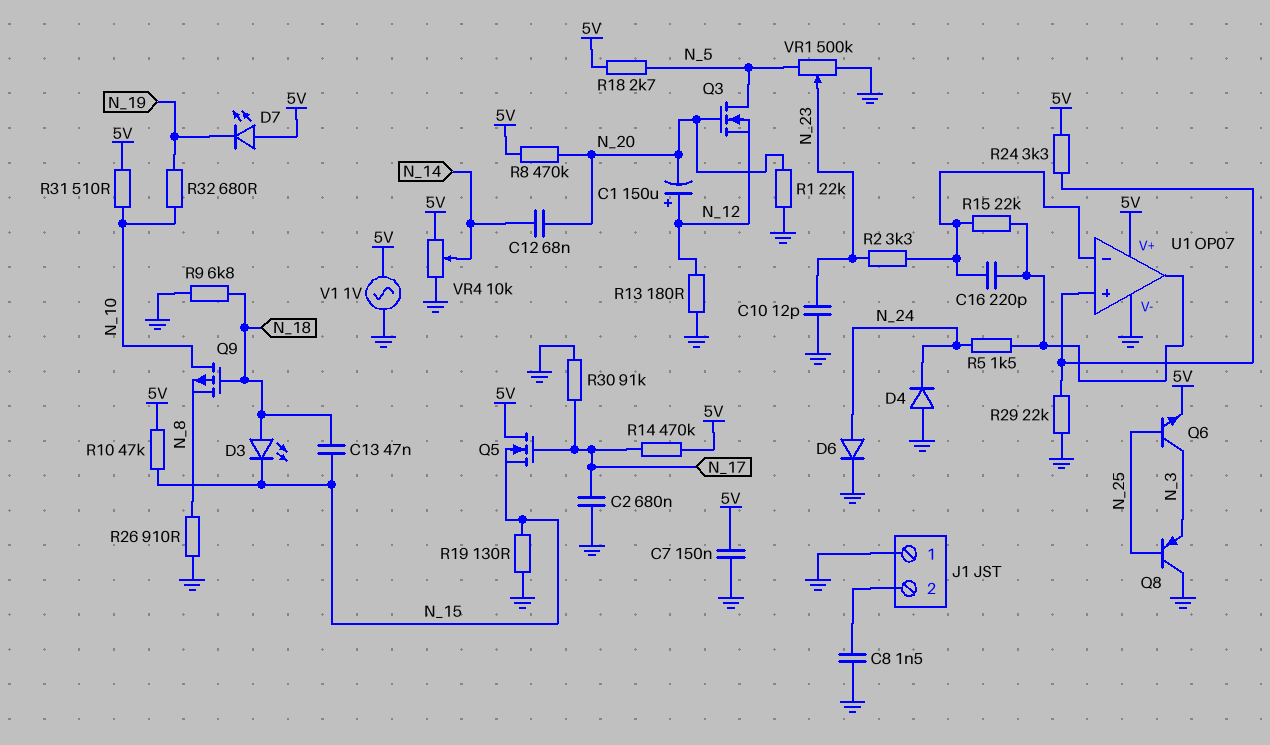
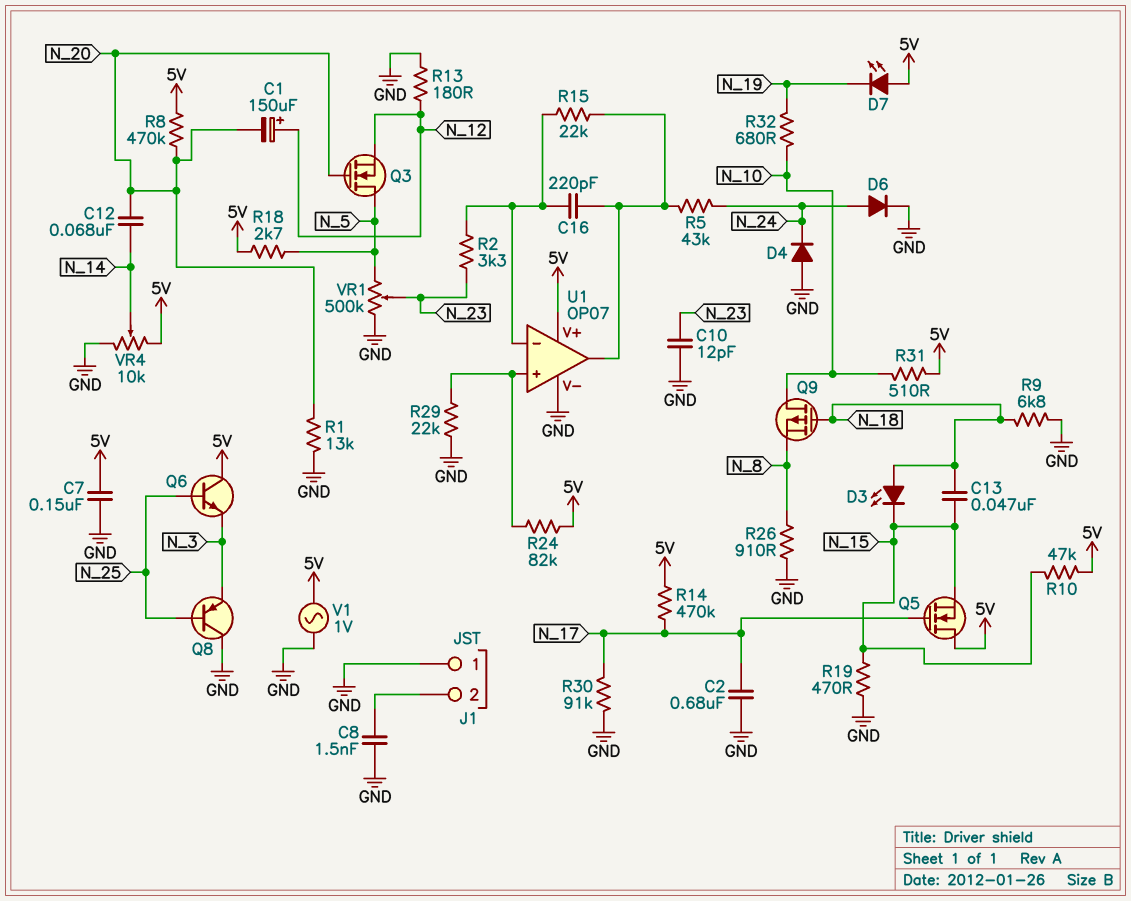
Q6: NPN (B N_25, C N_3, E 5V) -> NPN (B N_25, C 5V, E N_3)
R1: 22k (GND, N_20) -> 13k (GND, N_20)
R5: 1.5k (N_24, U1/out) -> 43k (N_24, U1/out)
R19: 130 (GND, N_15) -> 470 (GND, N_15)
R24: 3.3k (5V, U1/in+) -> 82k (5V, U1/in+)

